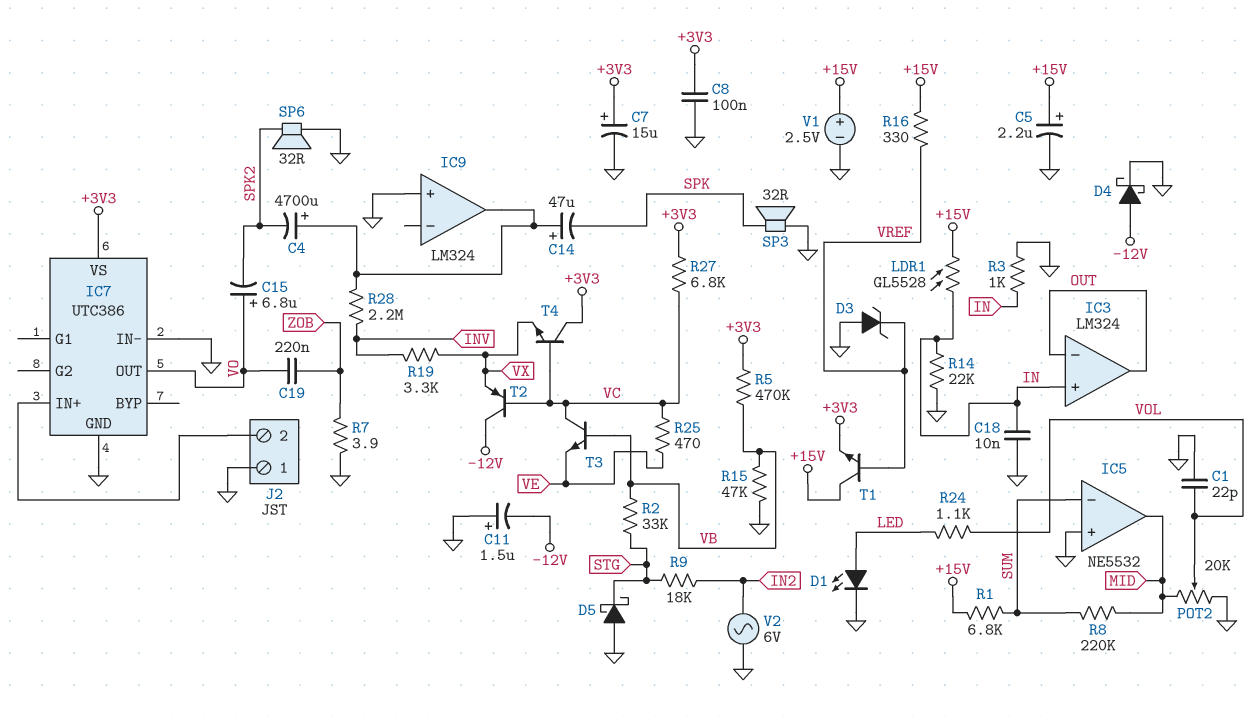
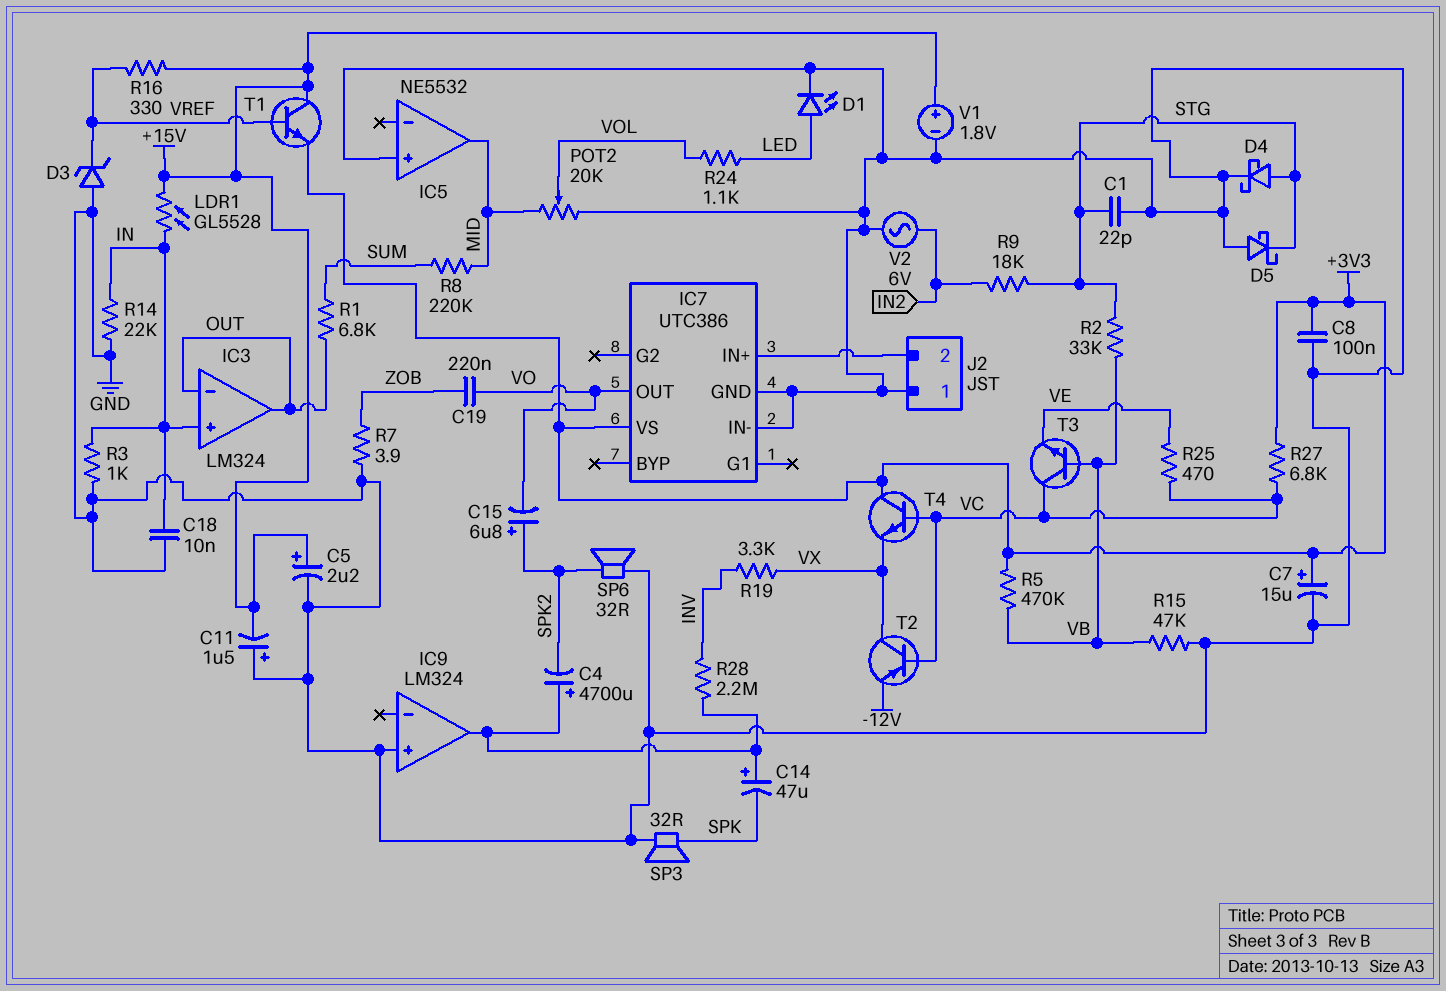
C1: 22pF (GND, VOL) -> 22pF (GND, STG)
C11: 1.5uF (plus GND, minus -12V) -> 1.5uF (plus GND, minus +15V)
C15: 6.8uF (plus VO, minus SPK2) -> 6.8uF (plus SPK2, minus VO)
D4: schottky (A -12V, K GND) -> schottky (A STG, K GND)
IC5 pin in-: SUM -> none
R1: 6.8k (+15V, SUM) -> 6.8k (OUT, SUM)
T2: PNP (B VC, C -12V, E VX) -> PNP (B VC, C VX, E -12V)
V1: 2.5V (plus +15V, minus GND) -> 1.8V (plus +15V, minus GND)

